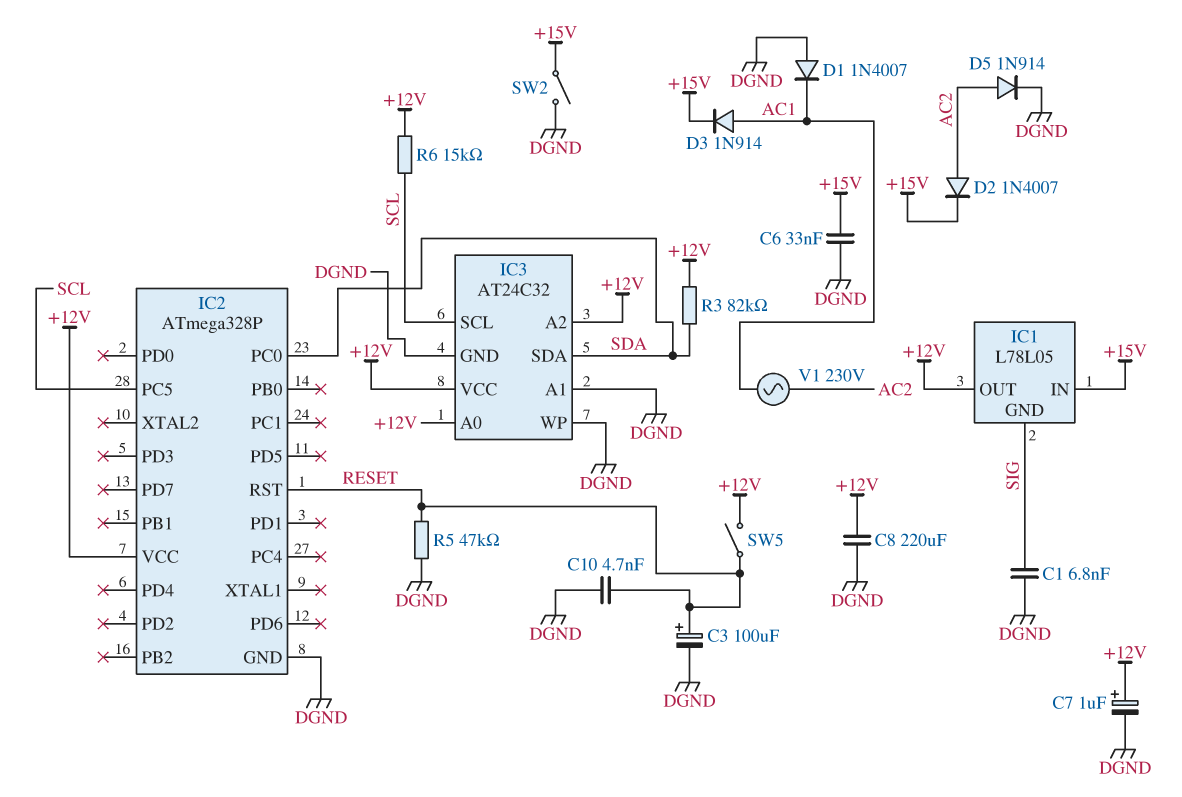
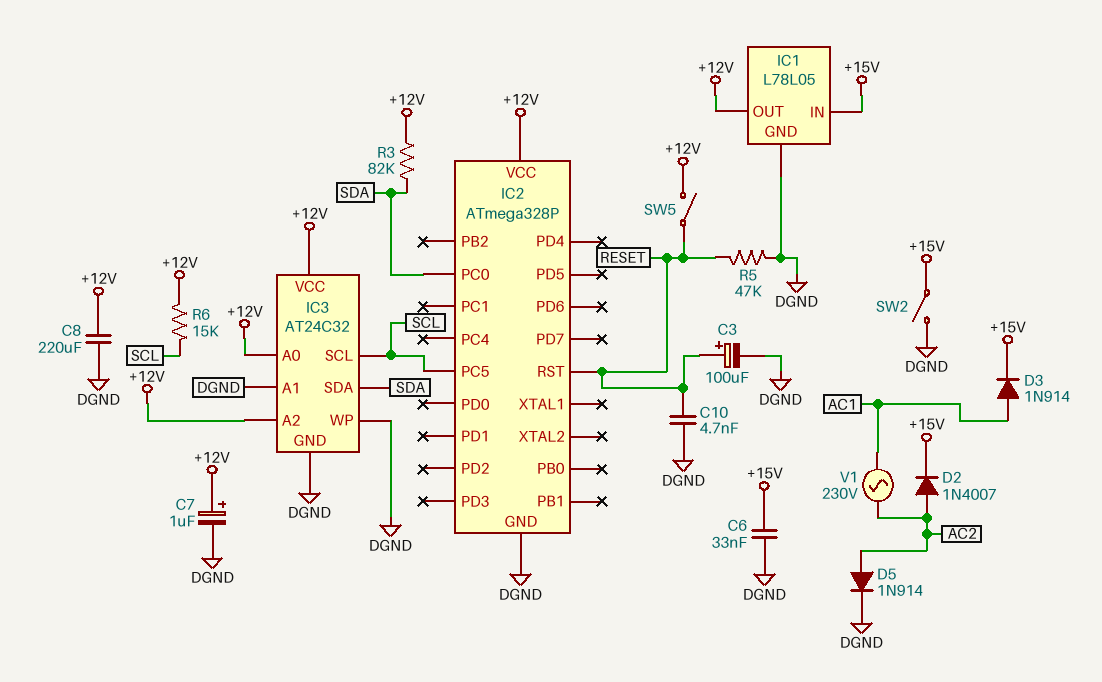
C1: 6.8nF (DGND, SIG) -> none
D1: diode 1N4007 (A DGND, K AC1) -> none
IC1 pin GND: SIG -> DGND

